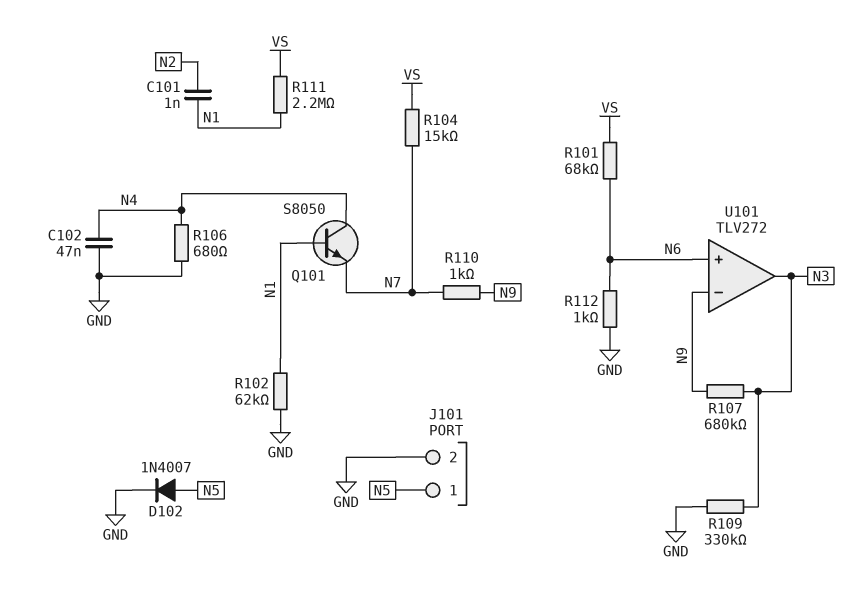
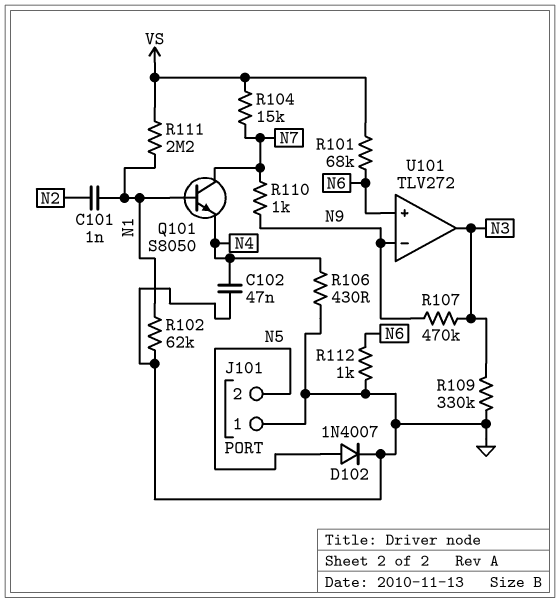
J101 pin 1: N5 -> GND
J101 pin 2: GND -> N5
Q101: NPN S8050 (B N1, C N4, E N7) -> NPN S8050 (B N1, C N7, E N4)
R106: 680 (GND, N4) -> 430 (GND, N4)
R107: 680k (N3, N9) -> 470k (N3, N9)

